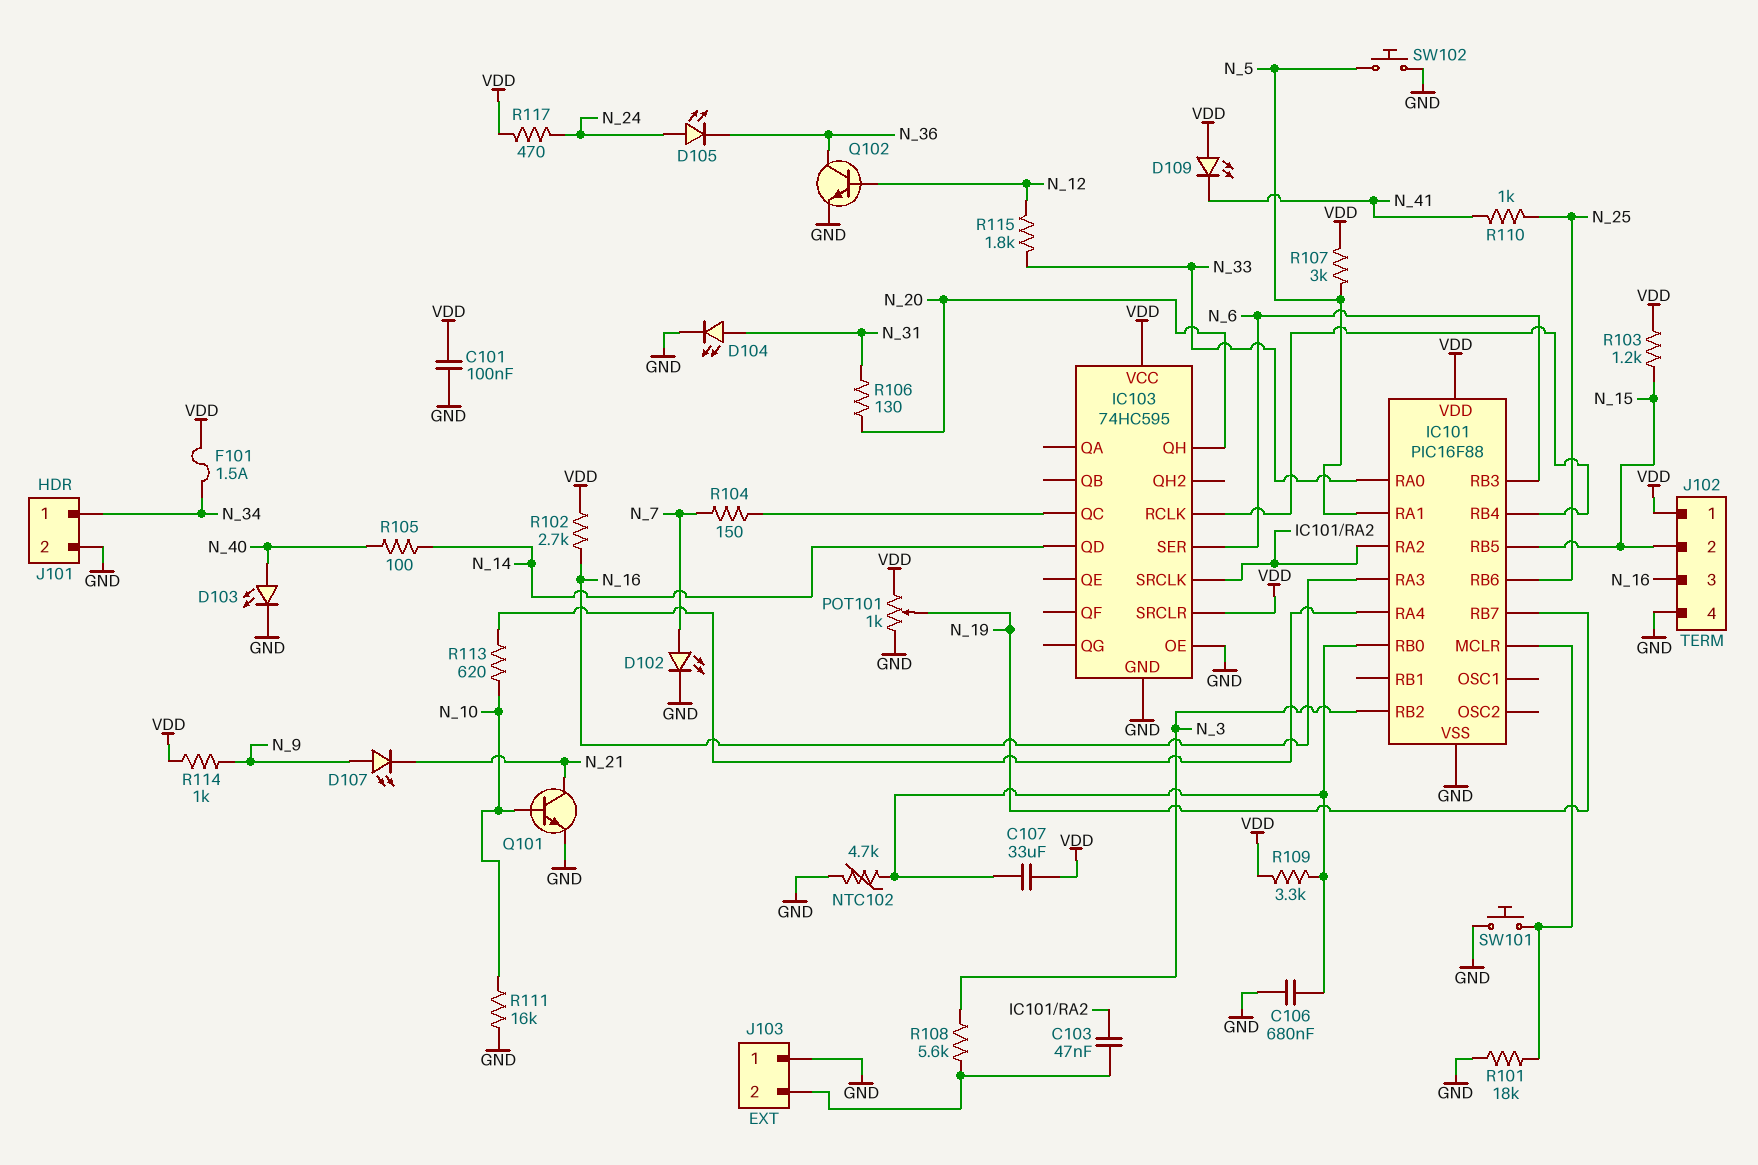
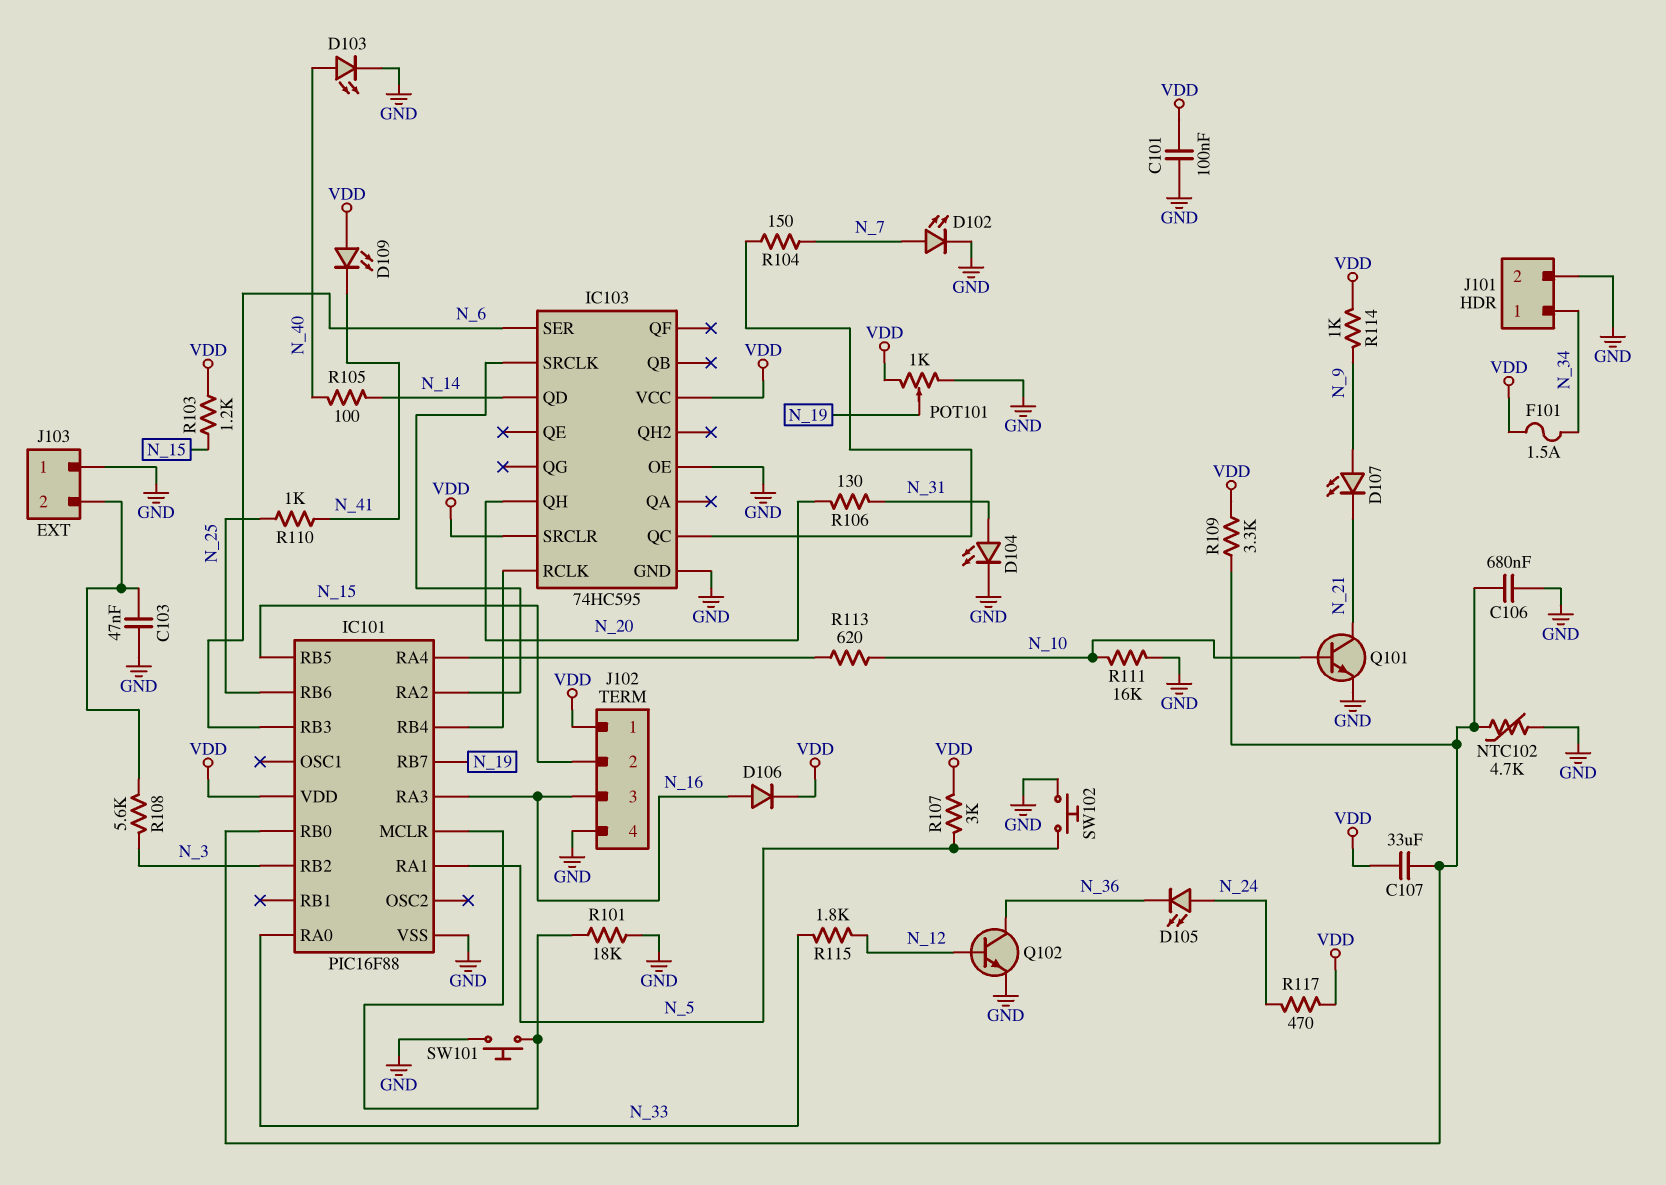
C103: 47nF (IC101/RA2, J103/2) -> 47nF (GND, J103/2)
D106: none -> diode (A N_16, K VDD)
R102: 2.7k (N_16, VDD) -> none

